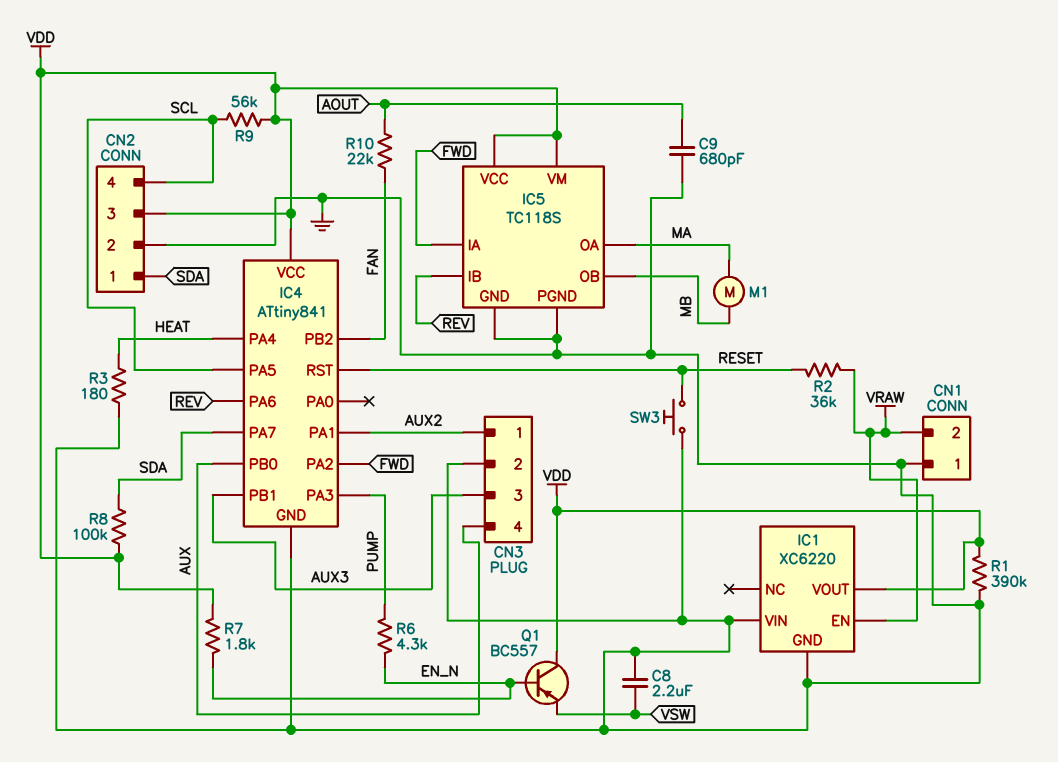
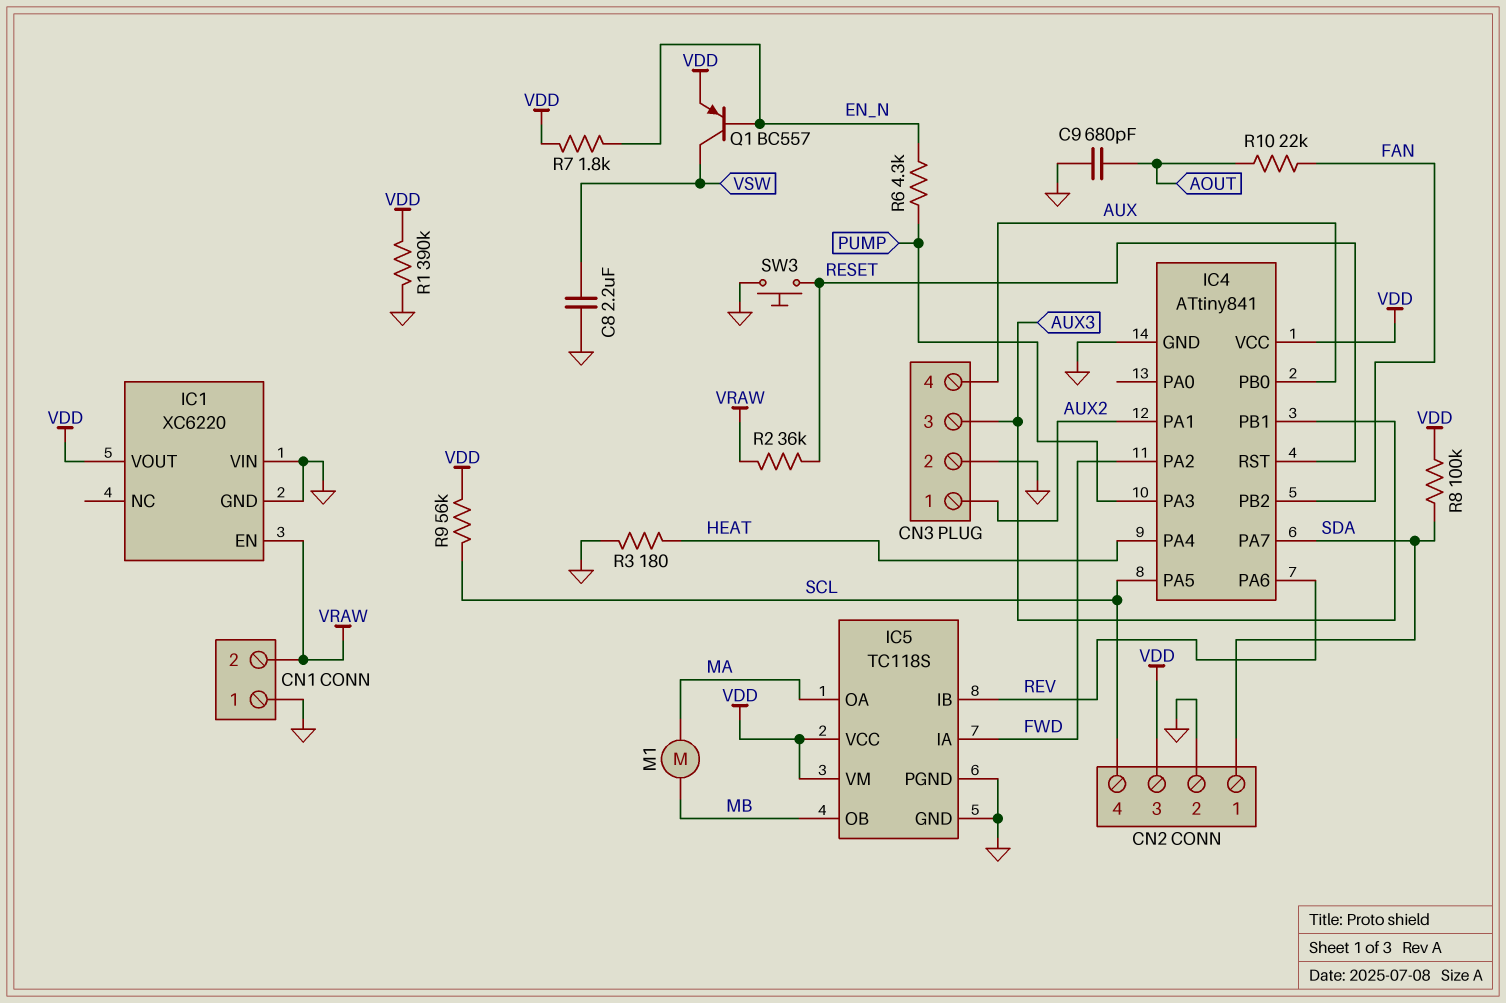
Q1: PNP BC557 (B EN_N, C VDD, E VSW) -> PNP BC557 (B EN_N, C VSW, E VDD)

